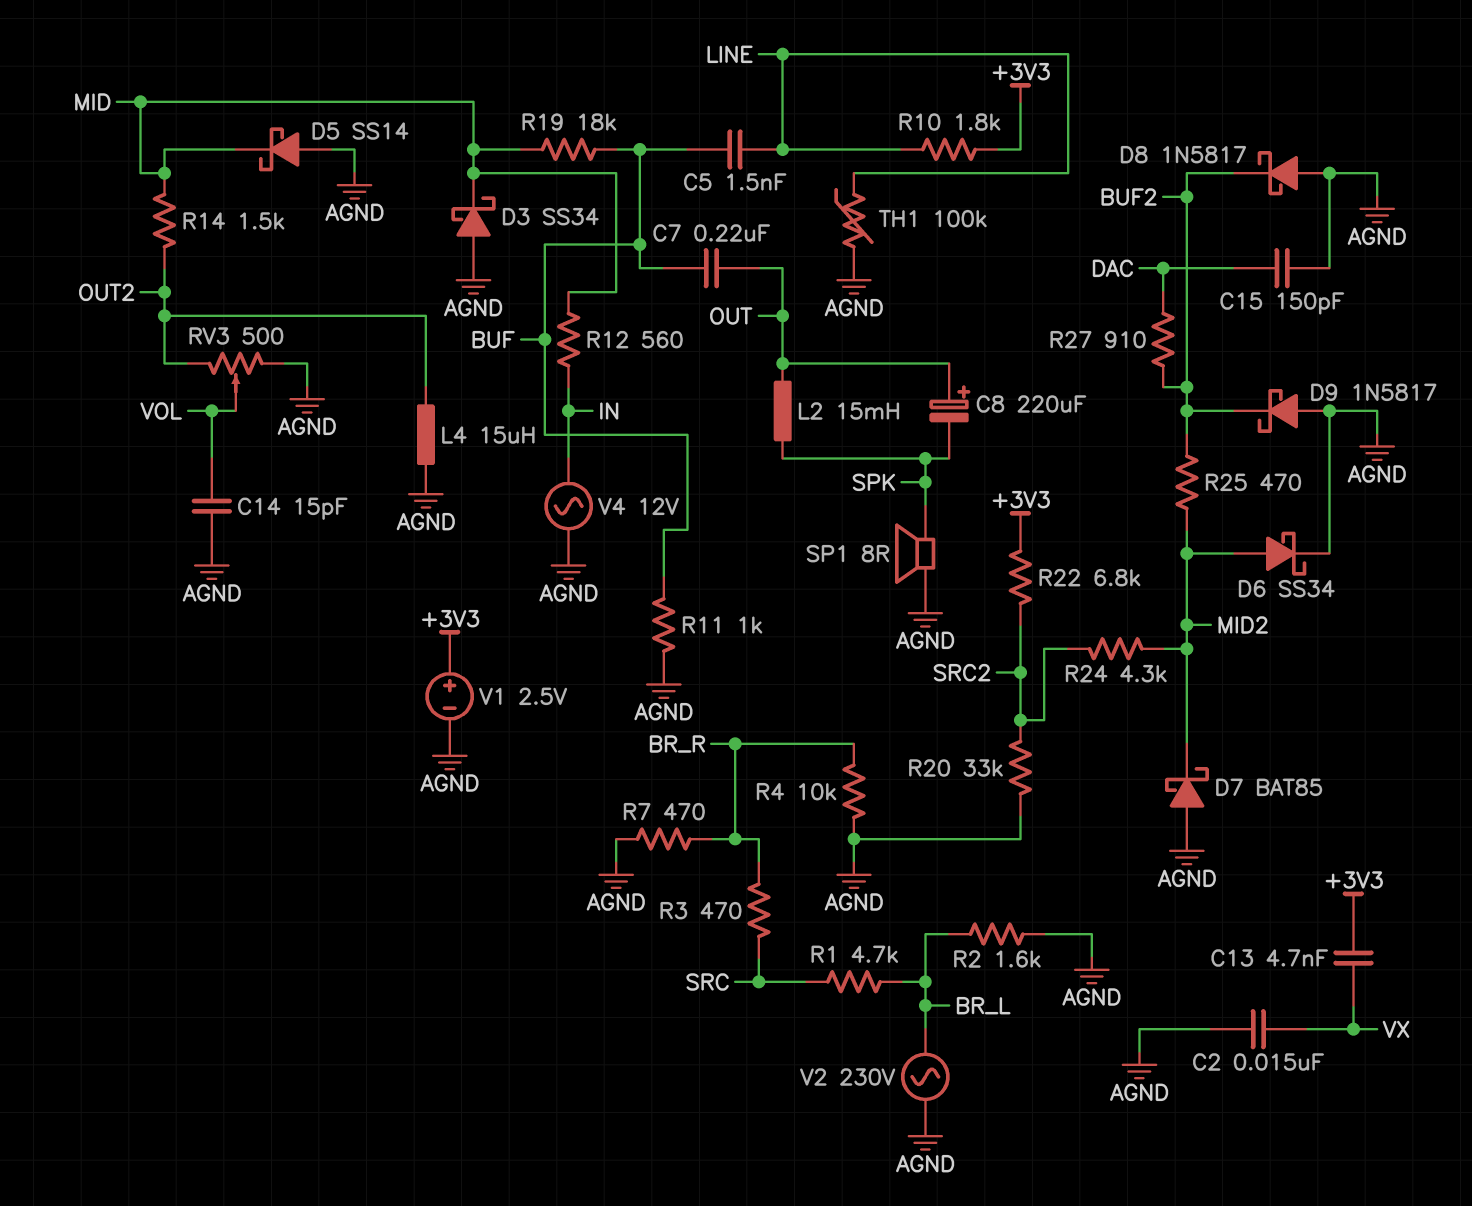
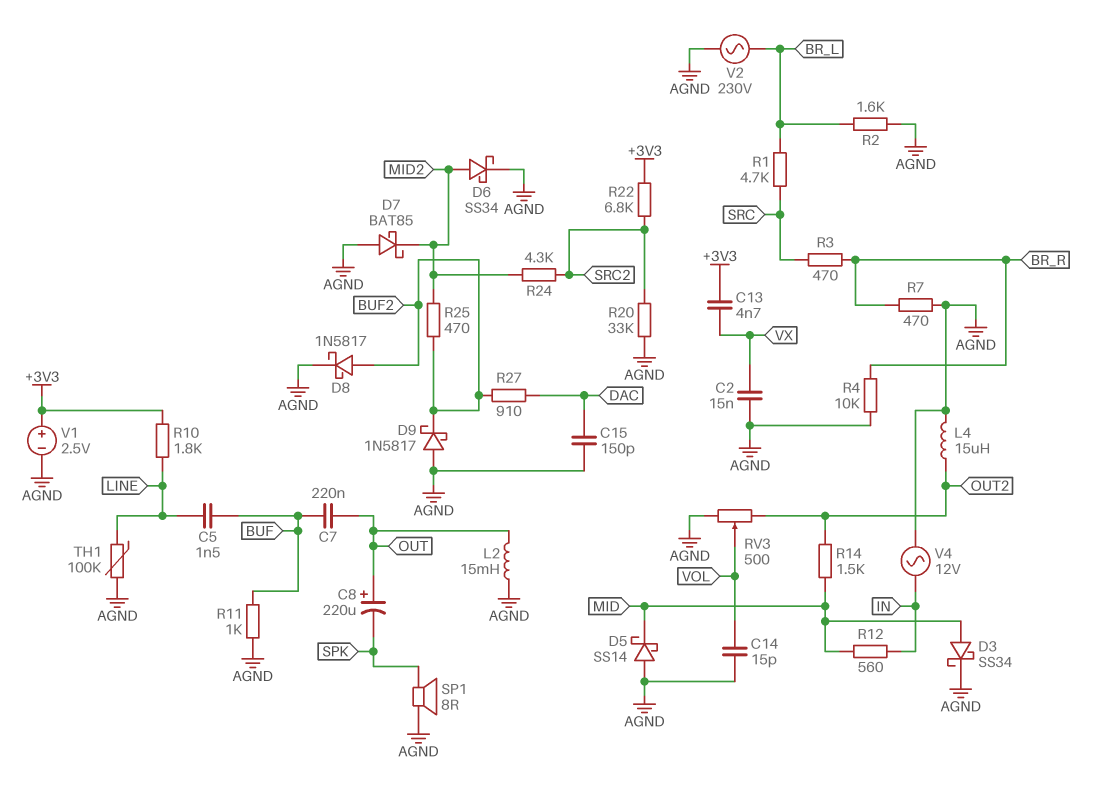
D3: schottky SS34 (A AGND, K MID) -> schottky SS34 (A MID, K AGND)
D8: schottky 1N5817 (A AGND, K BUF2) -> schottky 1N5817 (A BUF2, K AGND)
L2: 15mH (OUT, SPK) -> 15mH (AGND, OUT)
R19: 18k (BUF, MID) -> none

